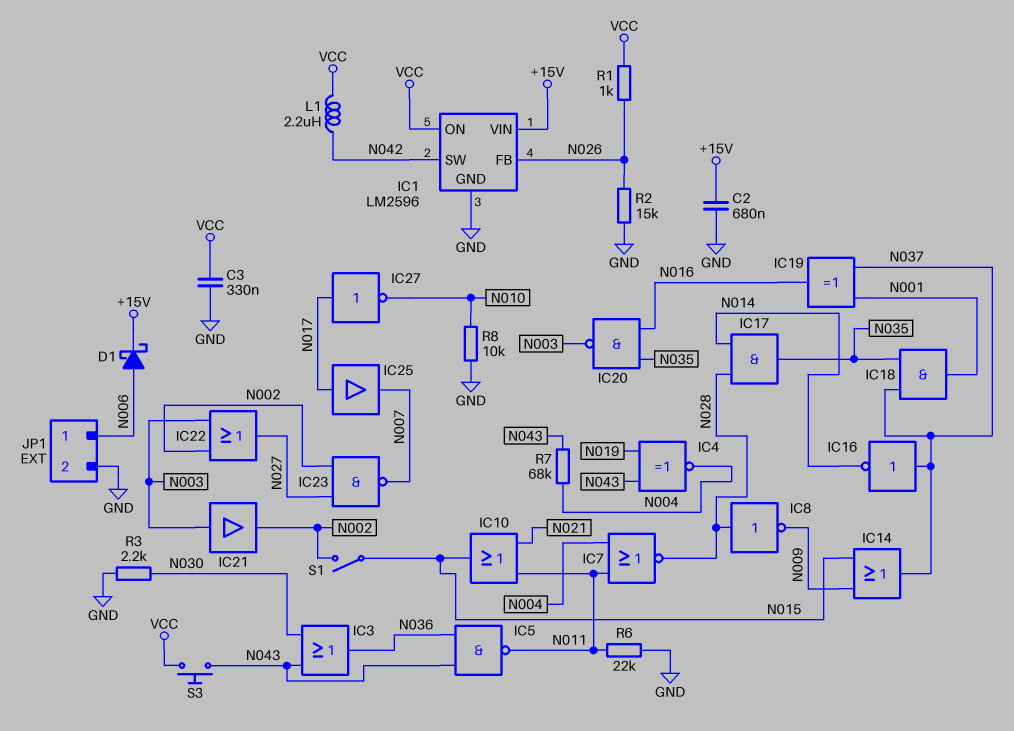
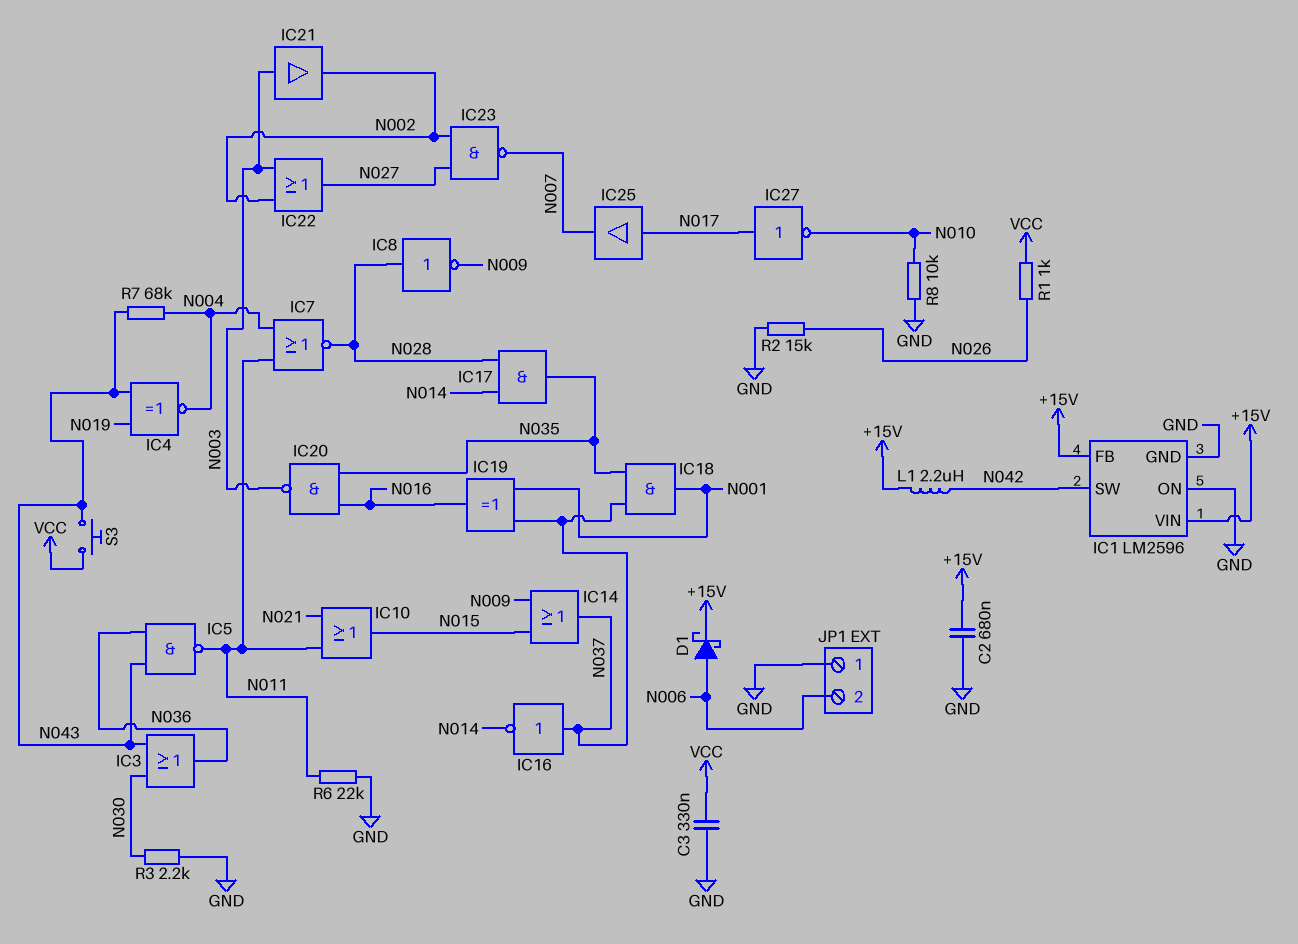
IC1 pin FB: N026 -> +15V
IC1 pin ON: VCC -> GND
JP1 pin 1: N006 -> GND
JP1 pin 2: GND -> N006
L1: 2.2uH (N042, VCC) -> 2.2uH (+15V, N042)
S1: switch (N002, N015) -> none

